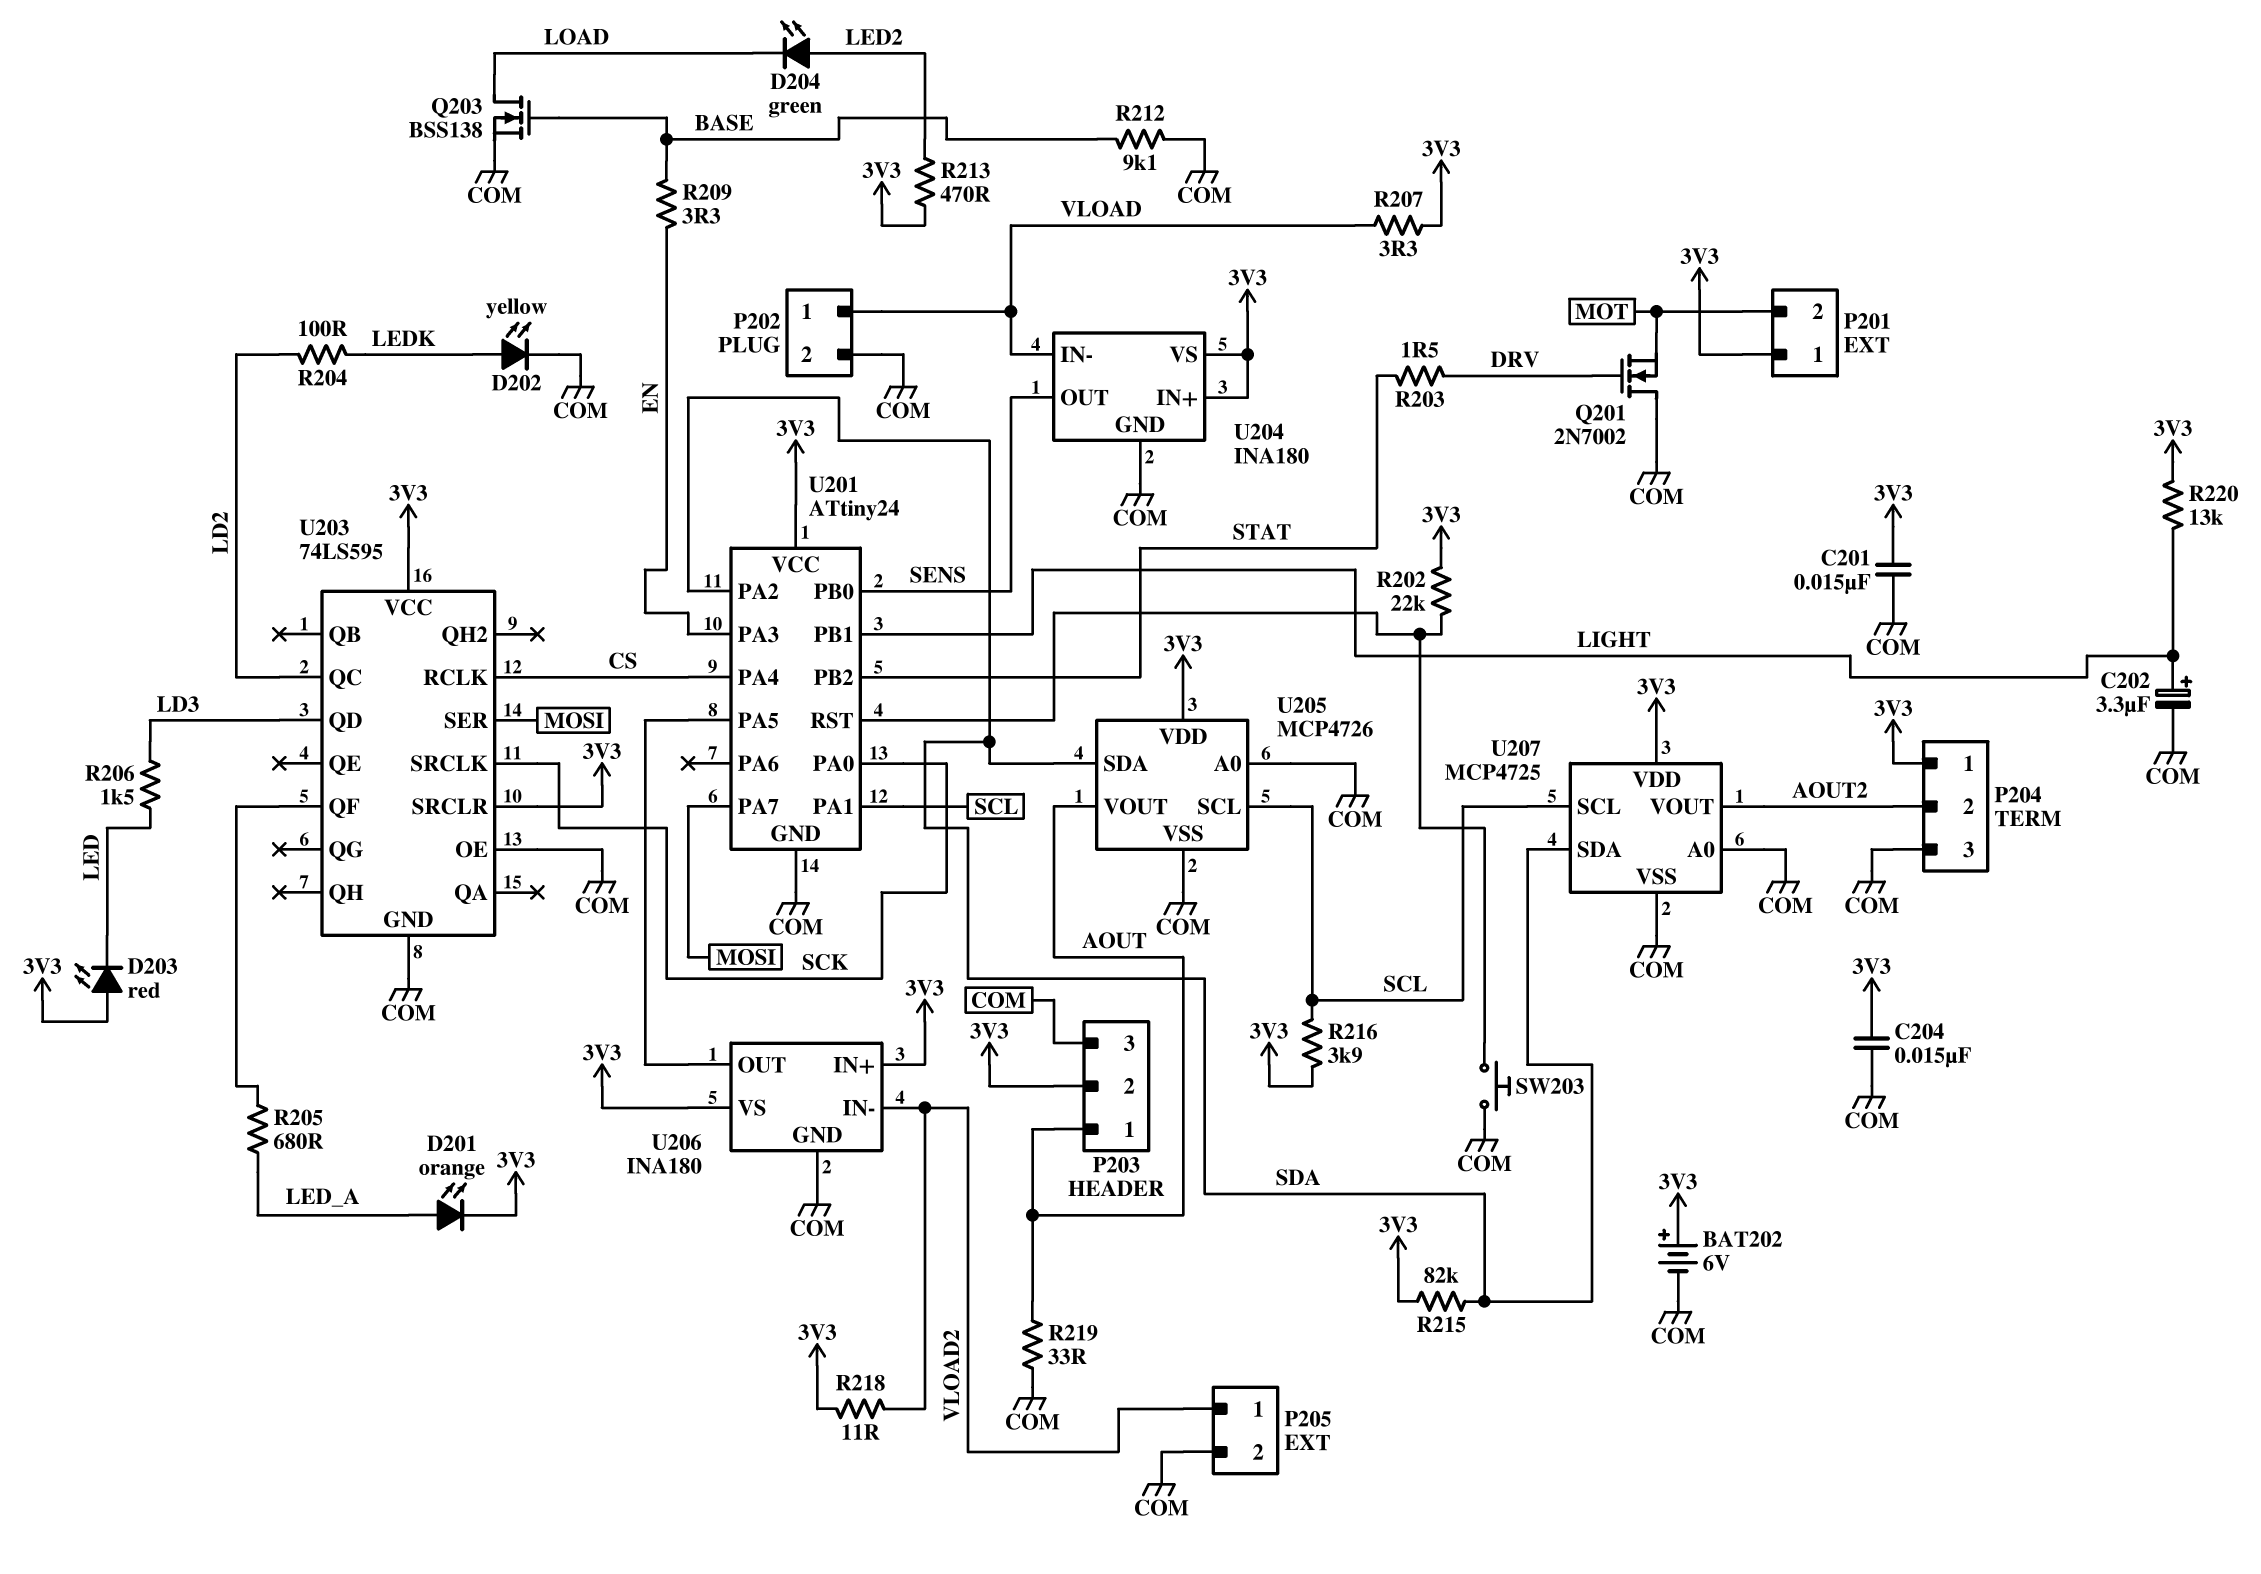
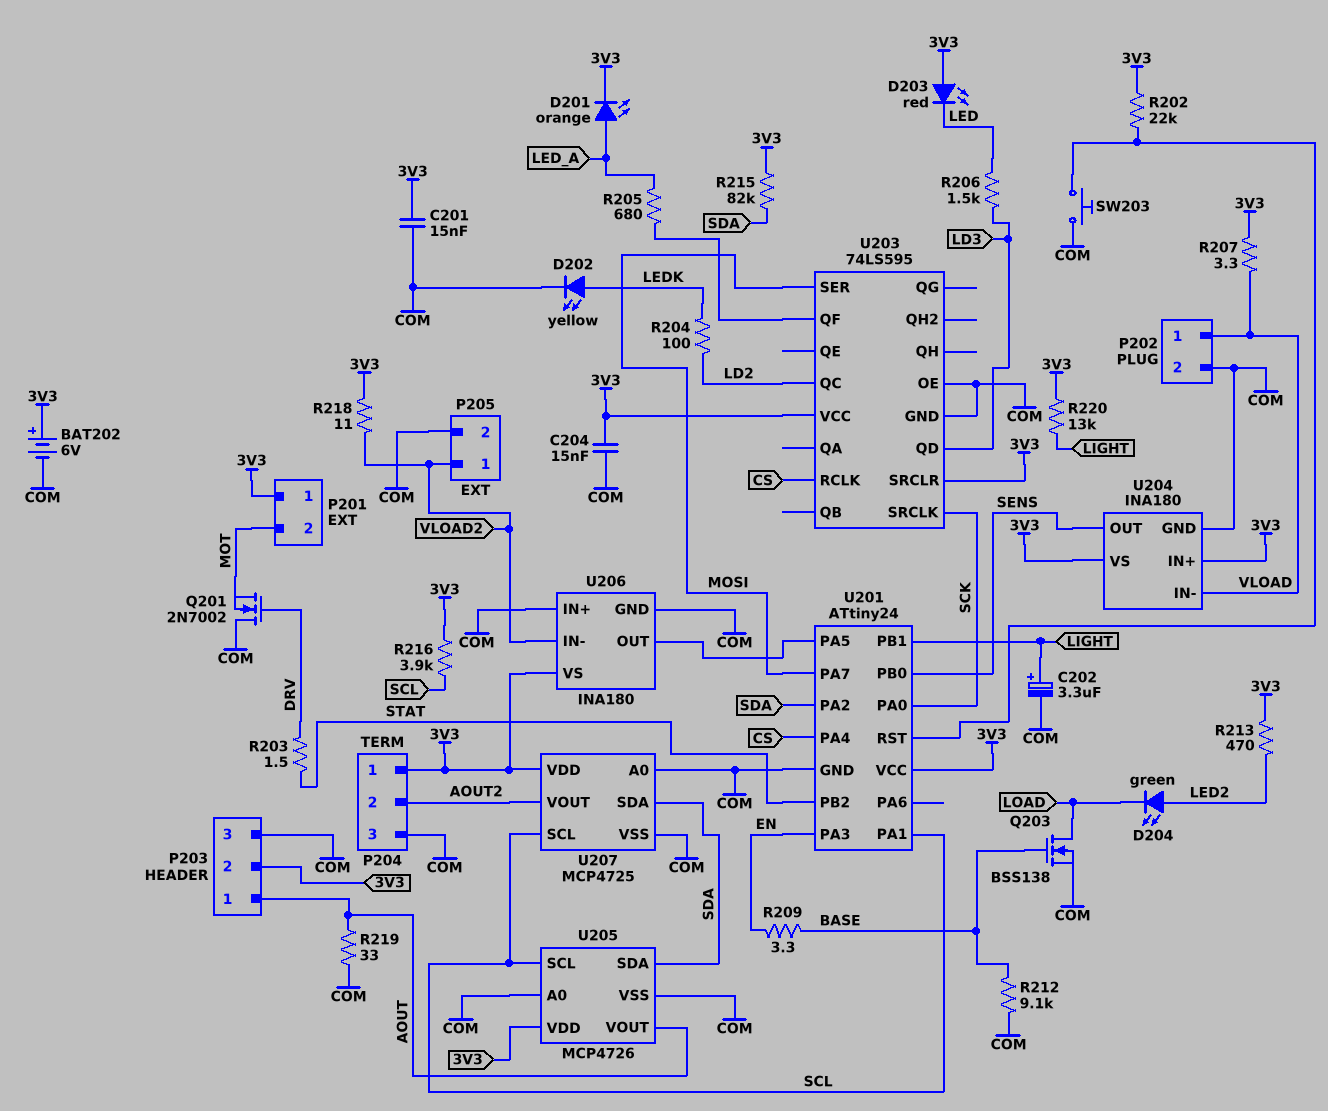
U206 pin IN+: 3V3 -> COM

